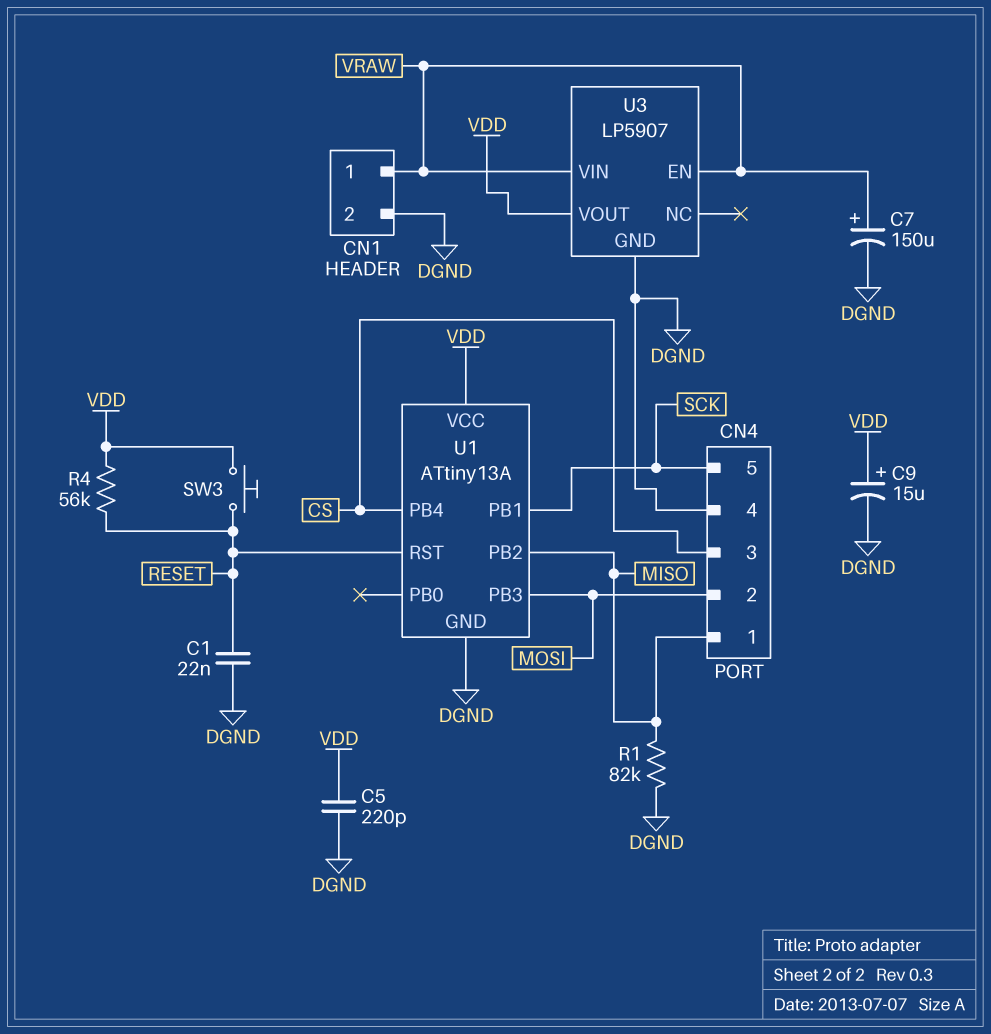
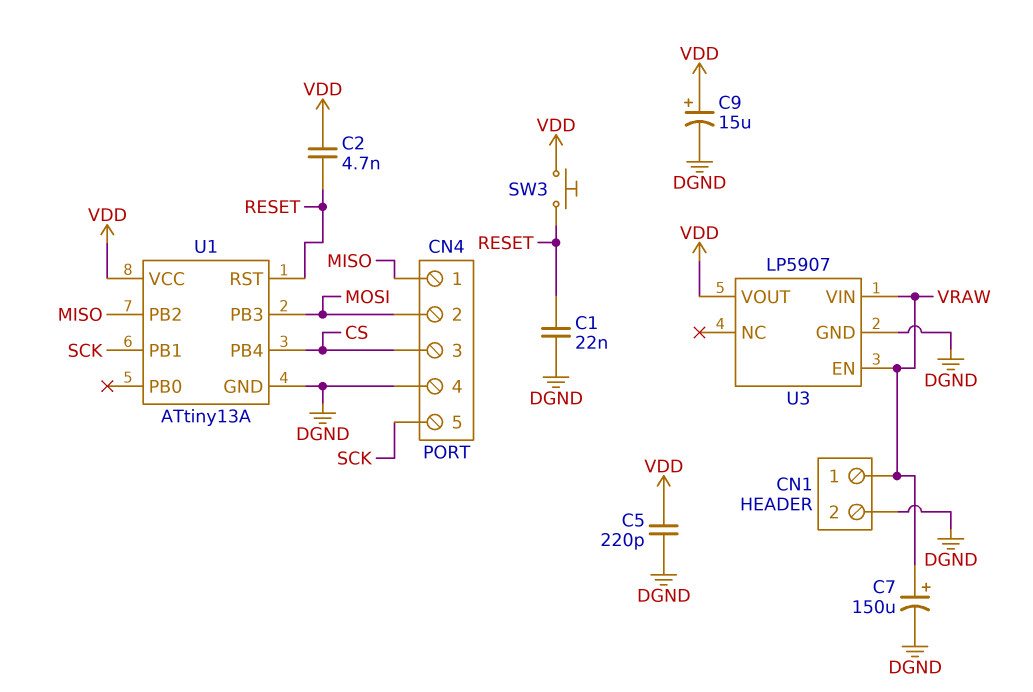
C2: none -> 4.7nF (RESET, VDD)
R1: 82k (DGND, MISO) -> none
R4: 56k (RESET, VDD) -> none

